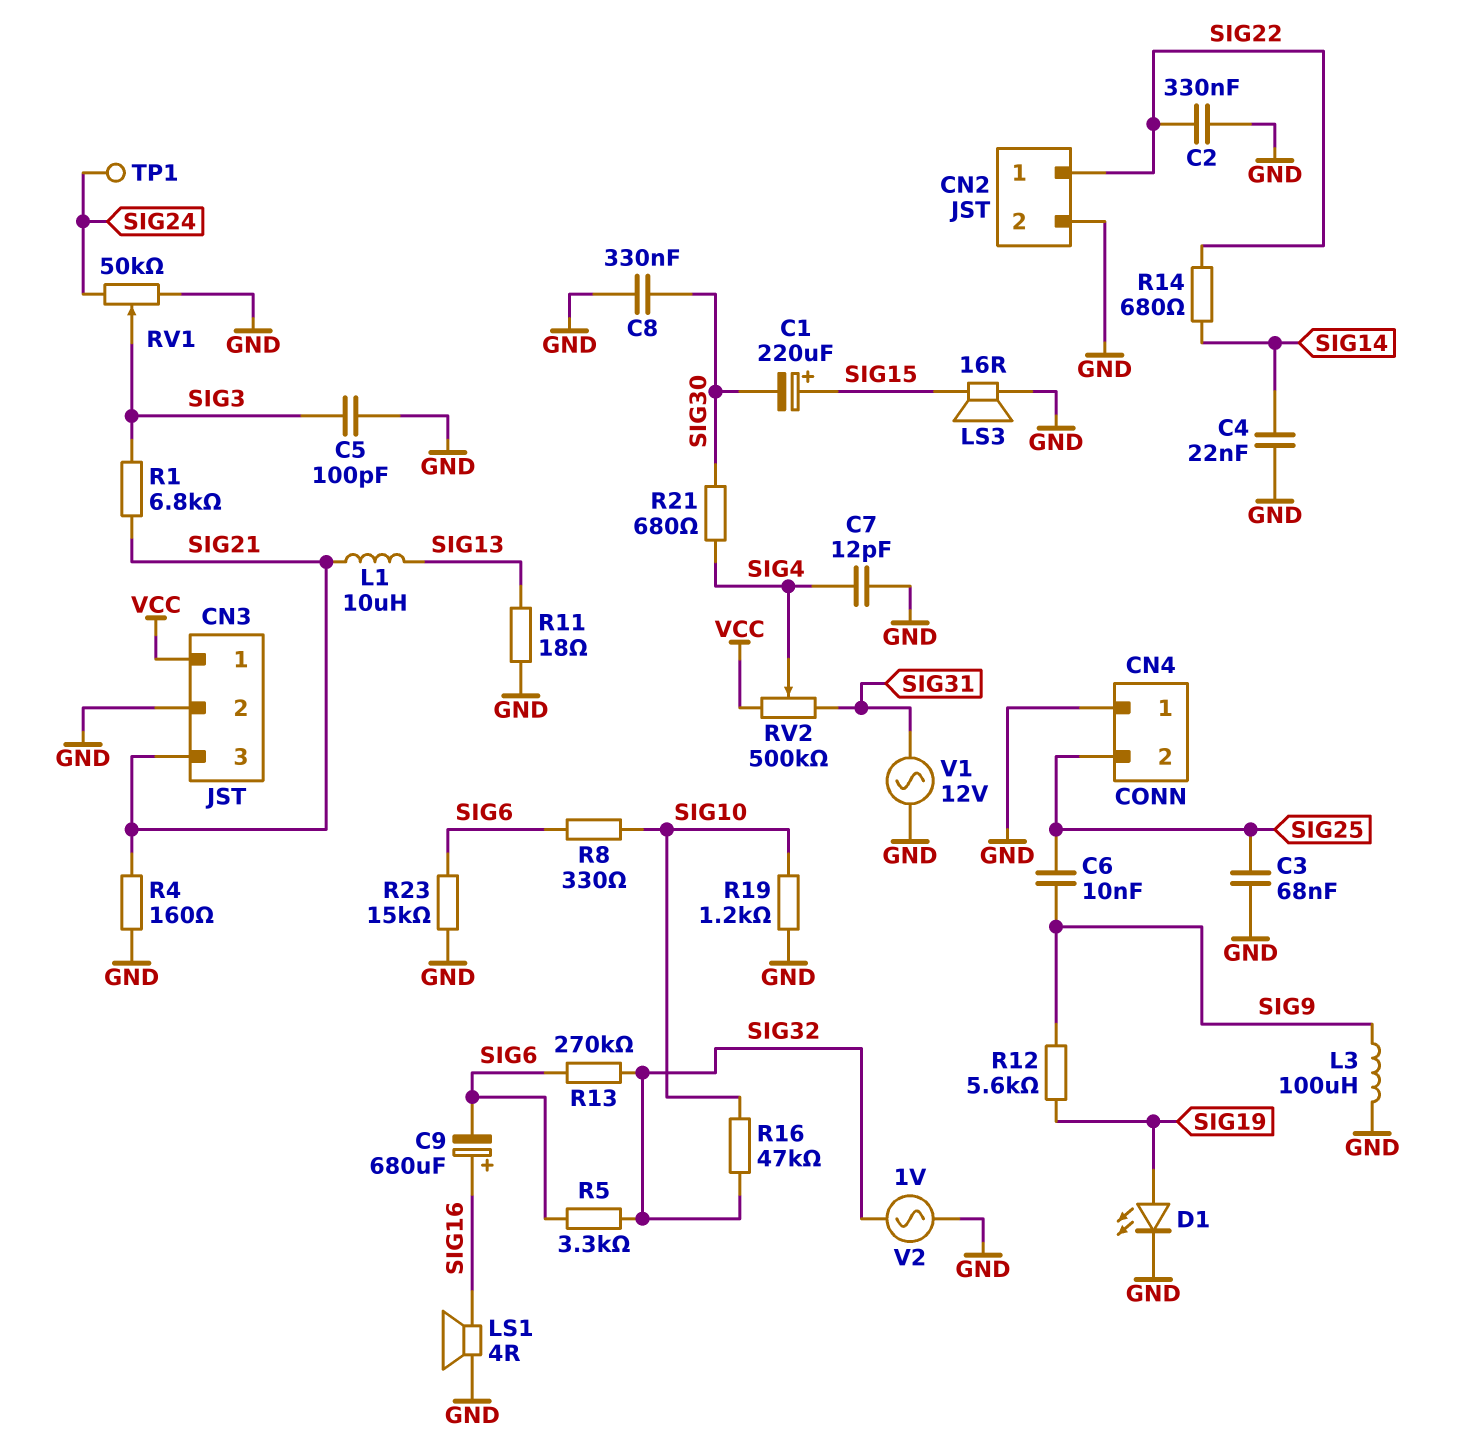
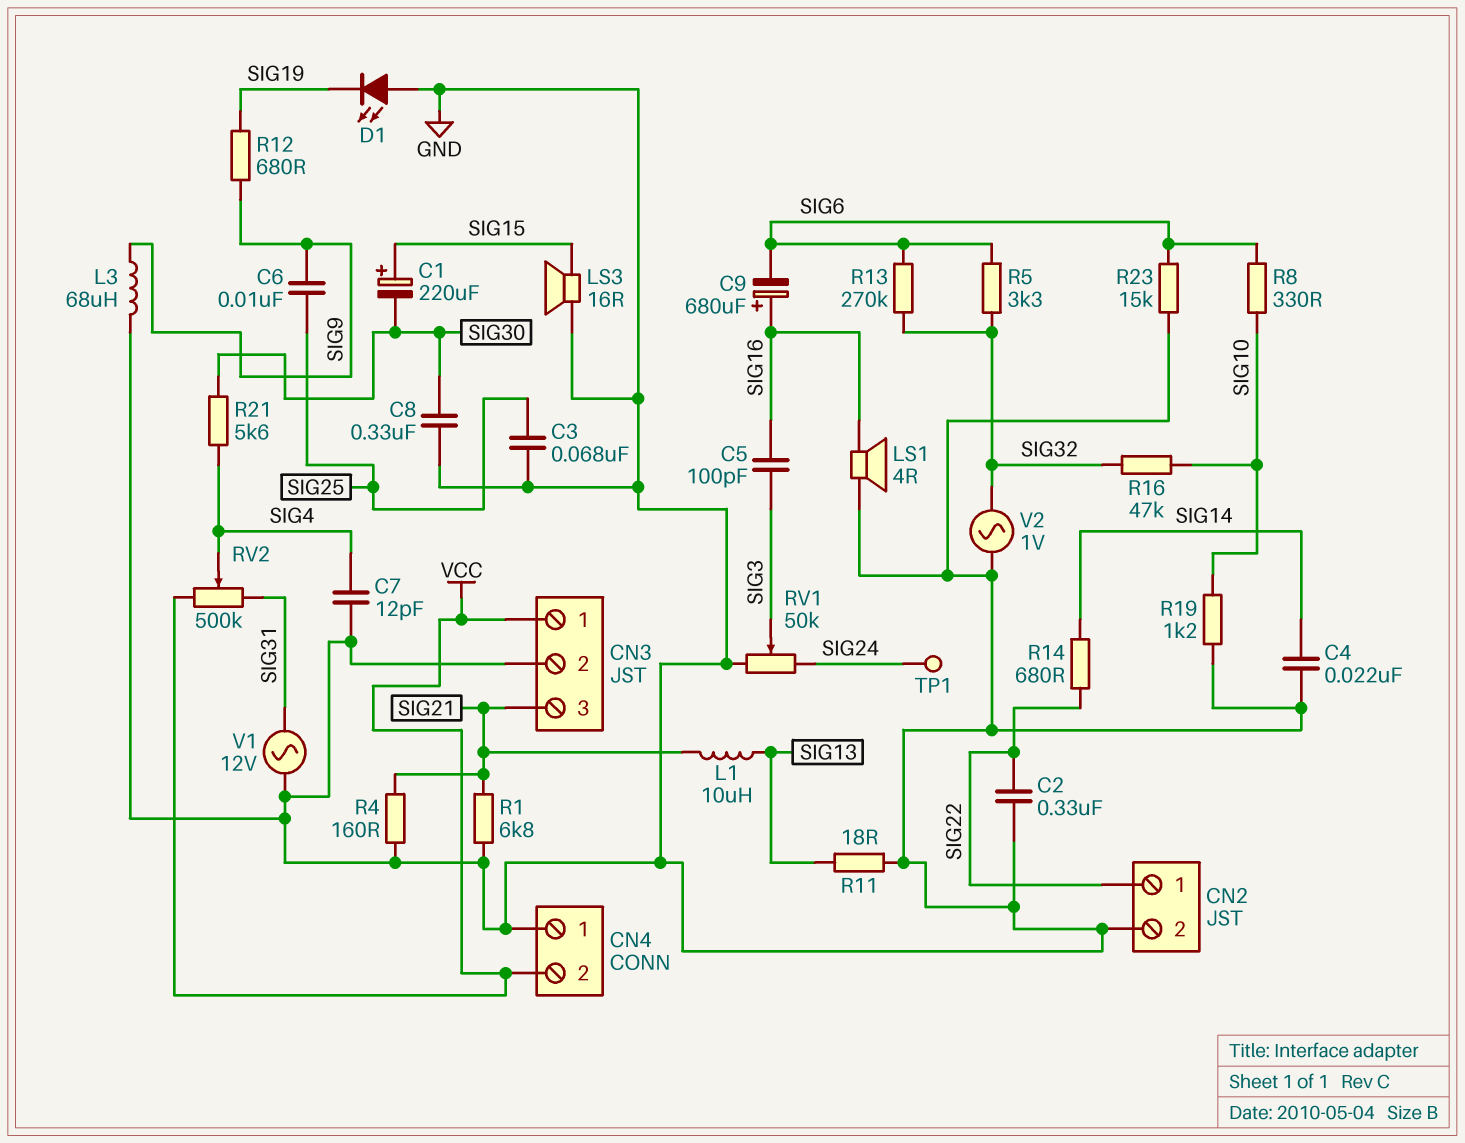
C5: 100pF (GND, SIG3) -> 100pF (SIG3, SIG16)
CN4 pin 2: SIG25 -> VCC
D1: LED (A SIG19, K GND) -> LED (A GND, K SIG19)
L3: 100uH (GND, SIG9) -> 68uH (GND, SIG9)
R1: 6.8k (SIG3, SIG21) -> 6.8k (GND, SIG21)
R12: 5.6k (SIG9, SIG19) -> 680 (SIG9, SIG19)
R21: 680 (SIG4, SIG30) -> 5.6k (SIG4, SIG30)

